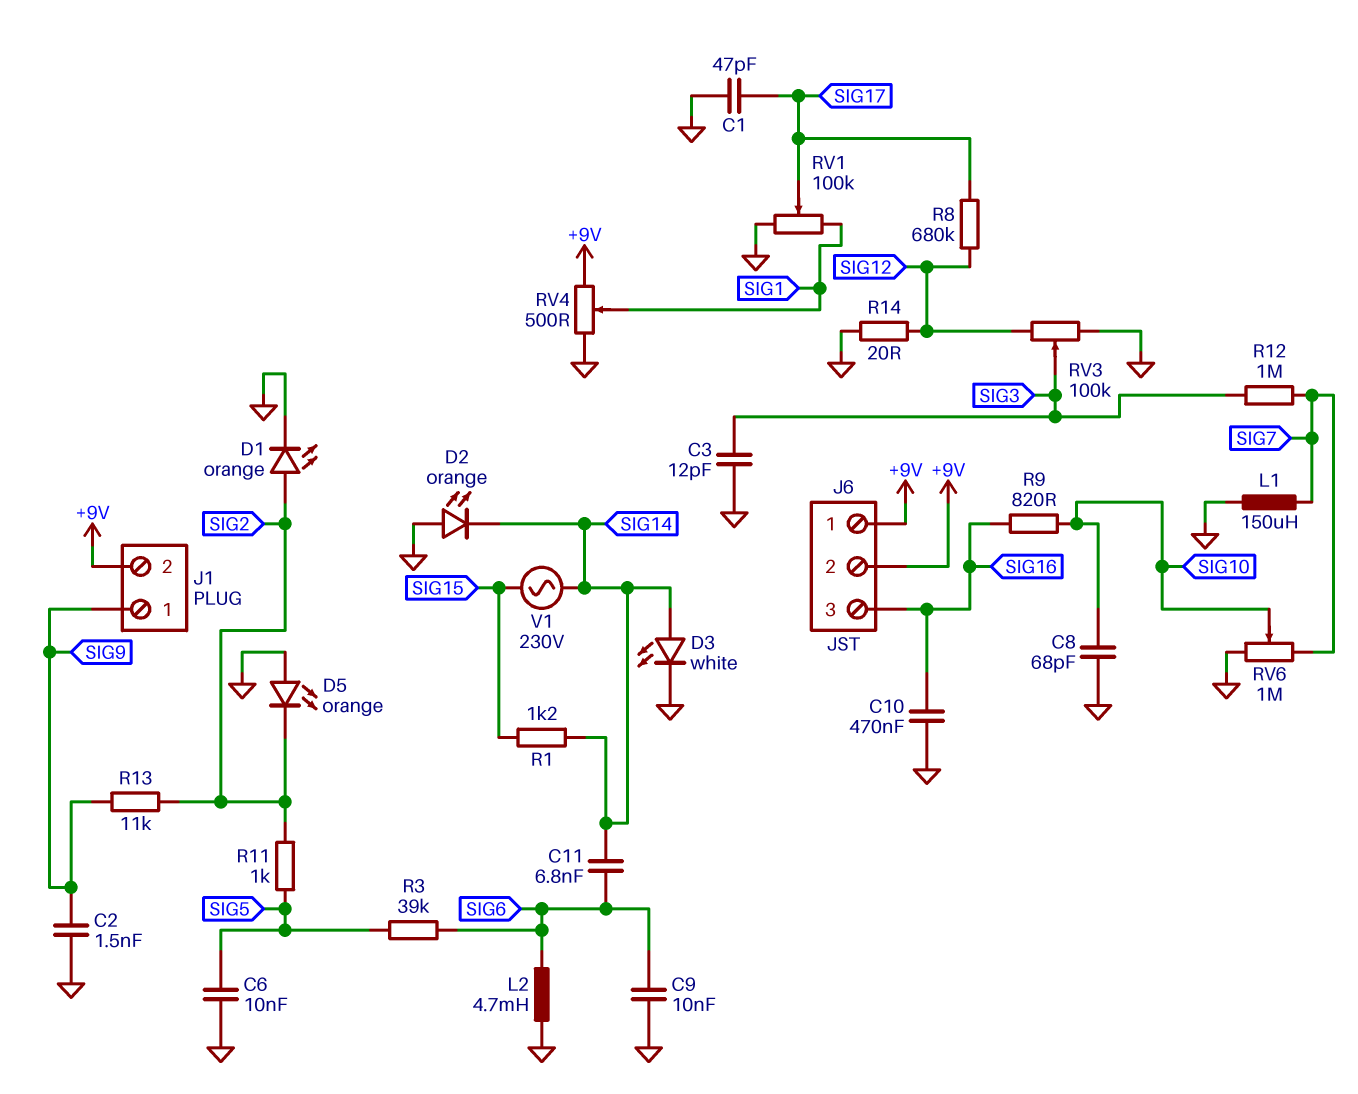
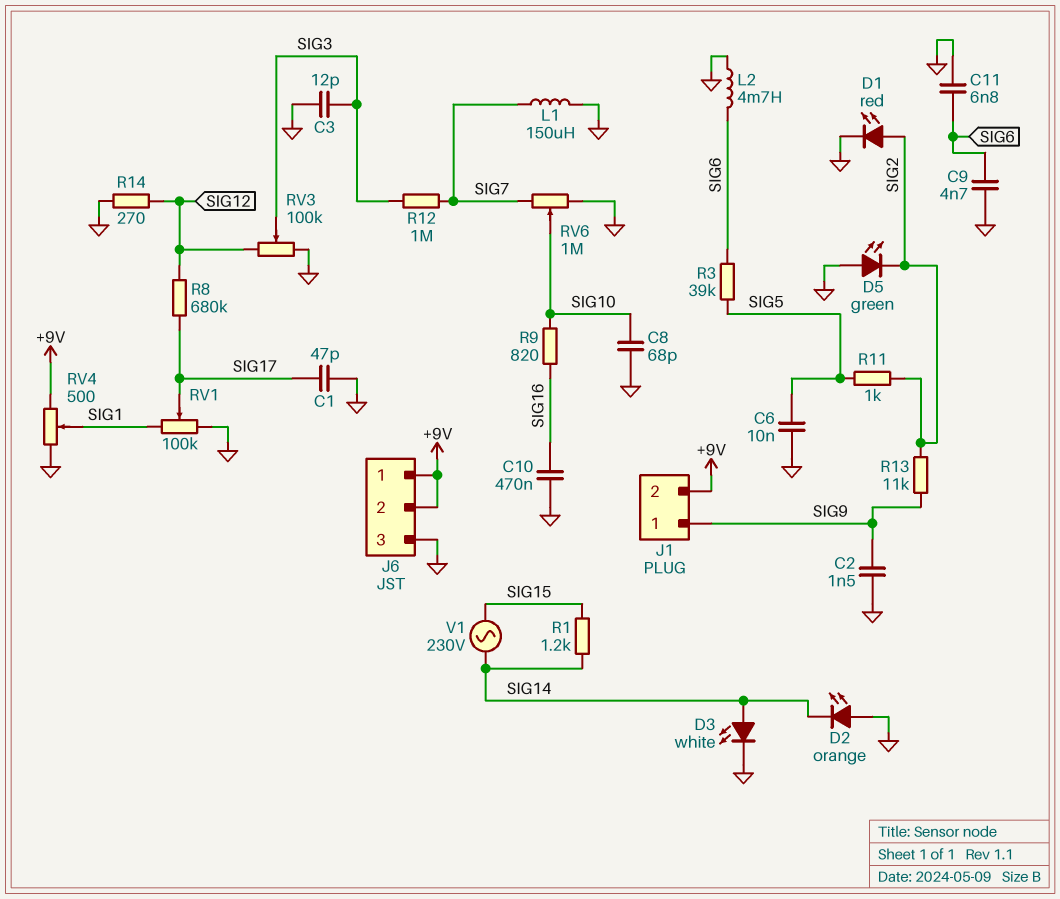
C9: 10nF (GND, SIG6) -> 4.7nF (GND, SIG6)
C11: 6.8nF (SIG6, SIG14) -> 6.8nF (GND, SIG6)
D1: LED orange (A SIG2, K GND) -> LED red (A SIG2, K GND)
D5: LED orange (A GND, K SIG2) -> LED green (A GND, K SIG2)
J6 pin 3: SIG16 -> GND
R14: 20 (GND, SIG12) -> 270 (GND, SIG12)

